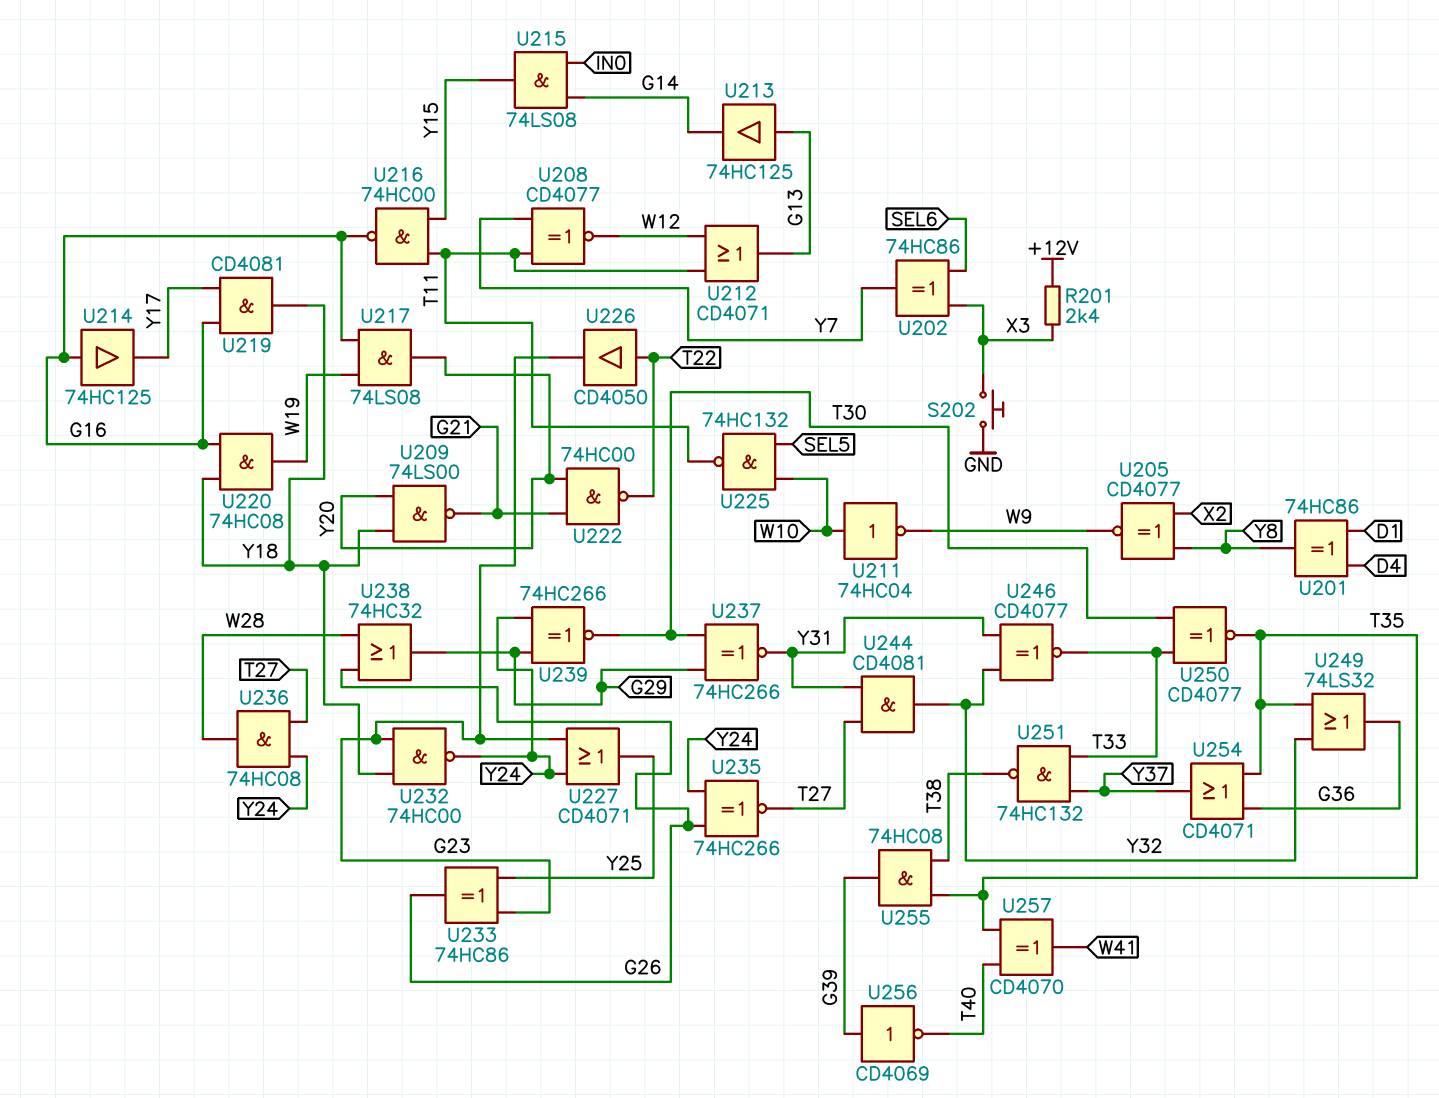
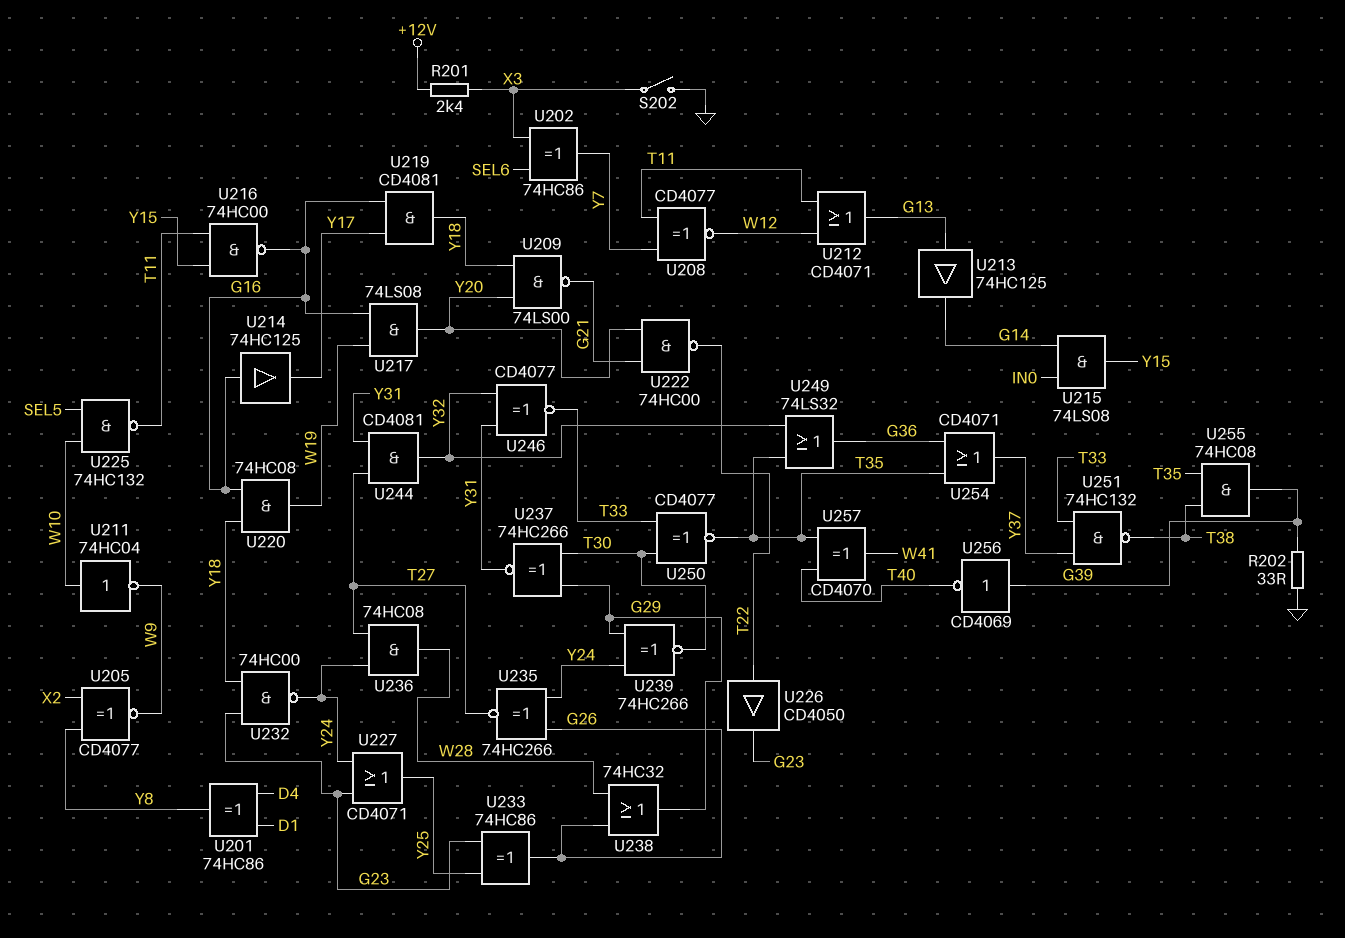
R202: none -> 33 (G39, GND)
S202: button (GND, X3) -> switch (GND, X3)

